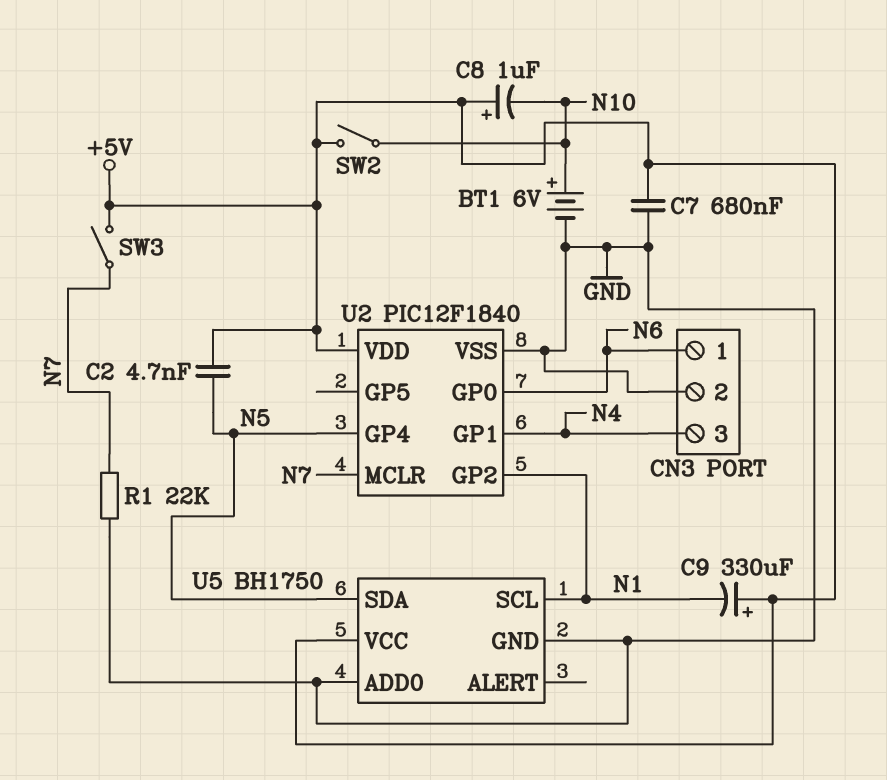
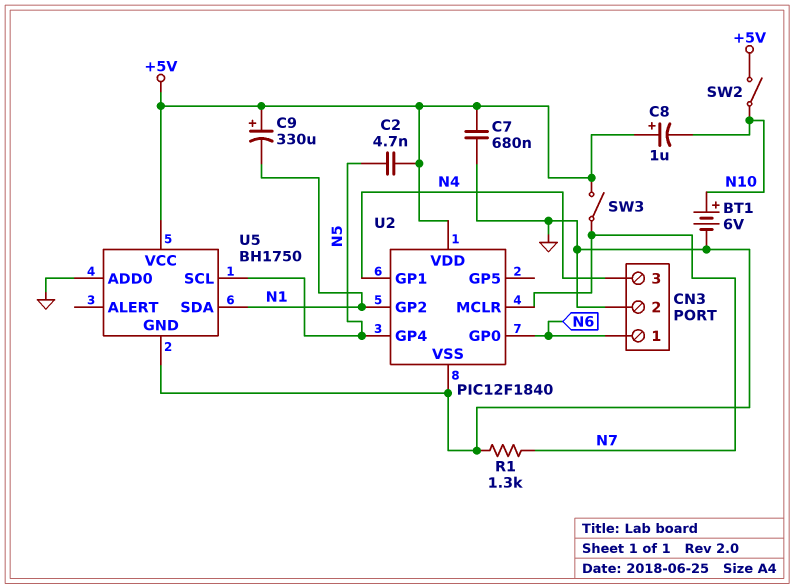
R1: 22k (GND, N7) -> 1.3k (GND, N7)
U5 pin SCL: N1 -> N5
U5 pin SDA: N5 -> N1

